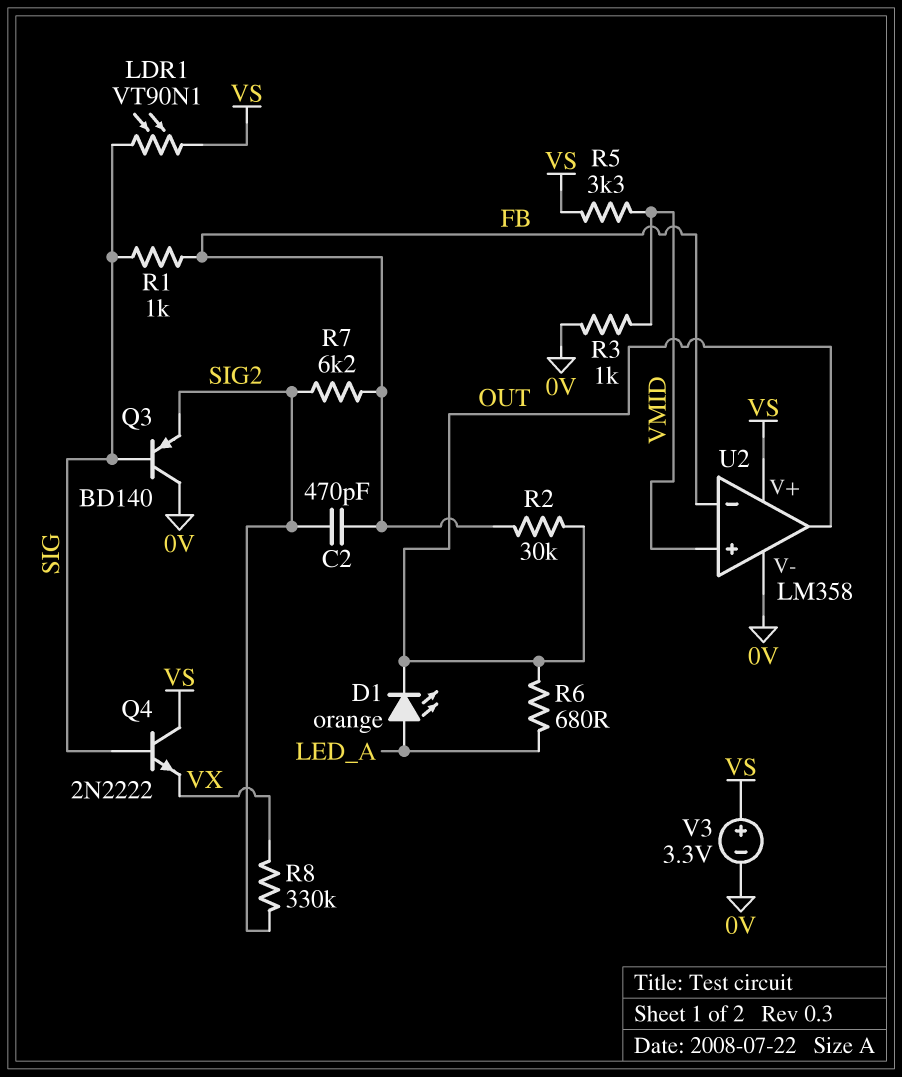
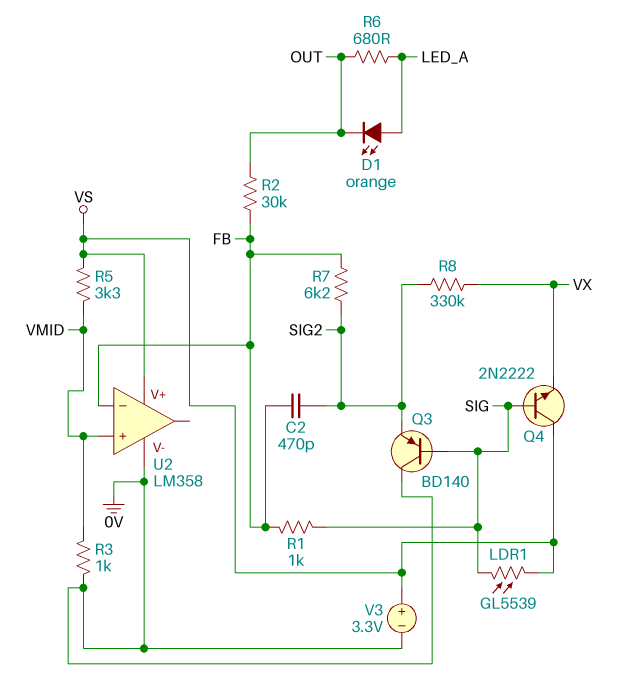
LDR1: VT90N1 (SIG, VS) -> GL5539 (SIG, VS)
U2 pin out: OUT -> none

